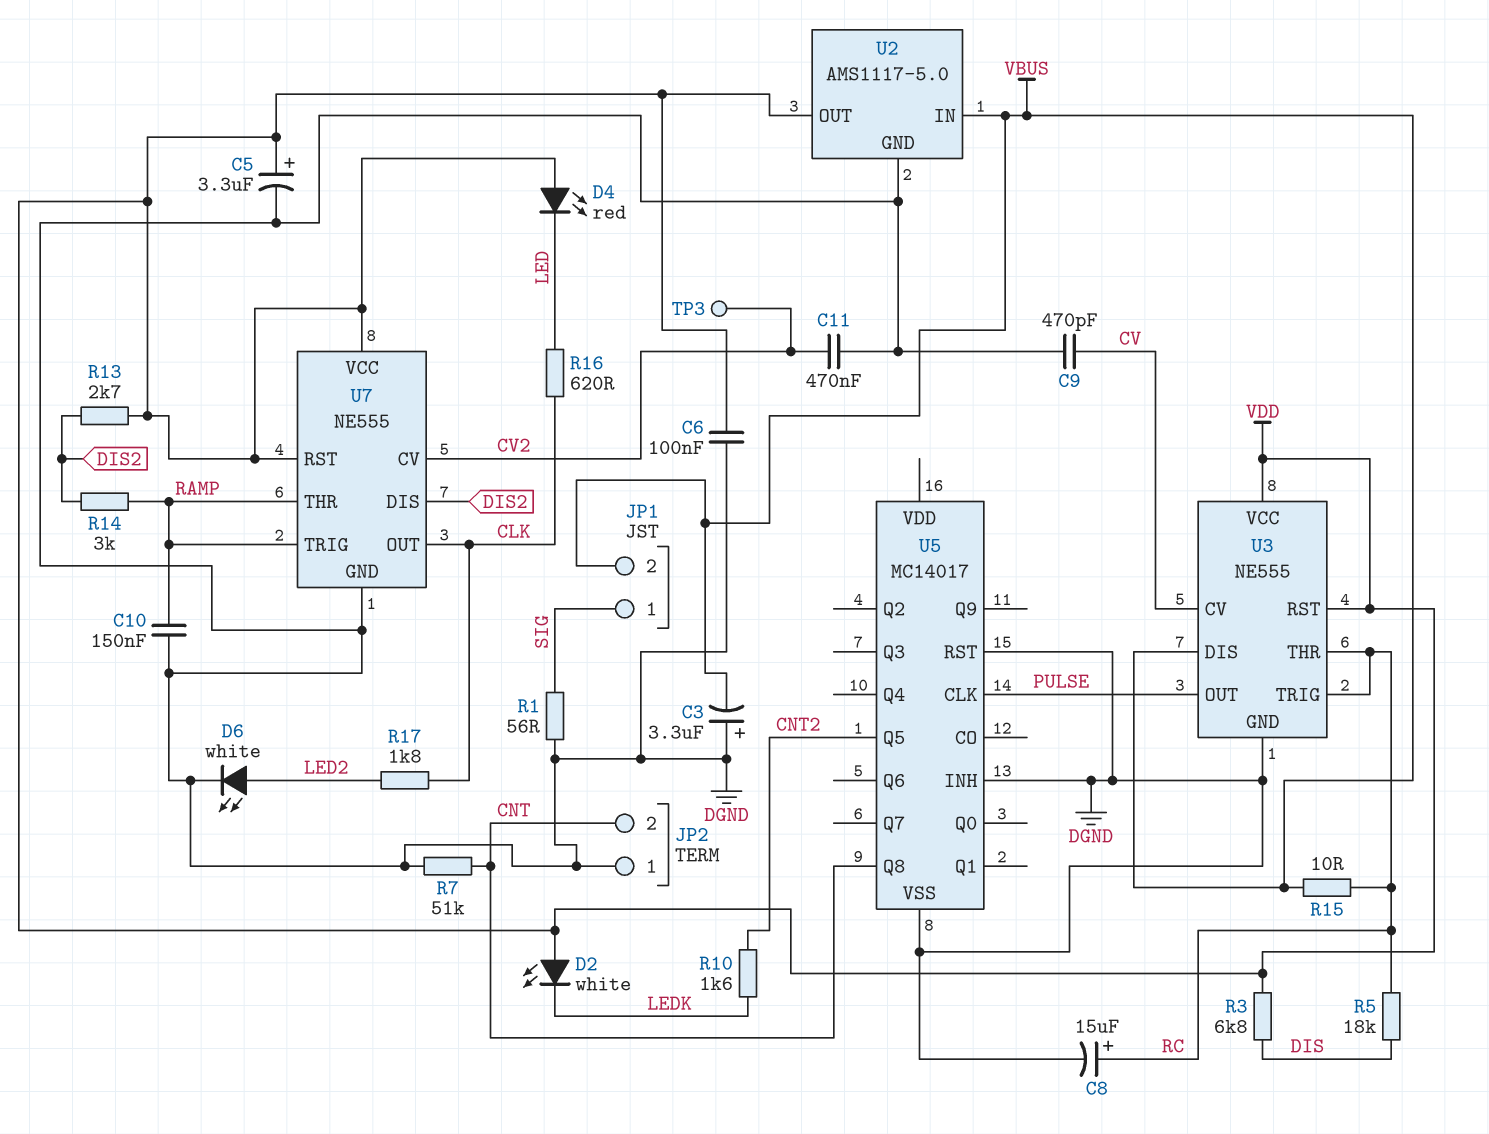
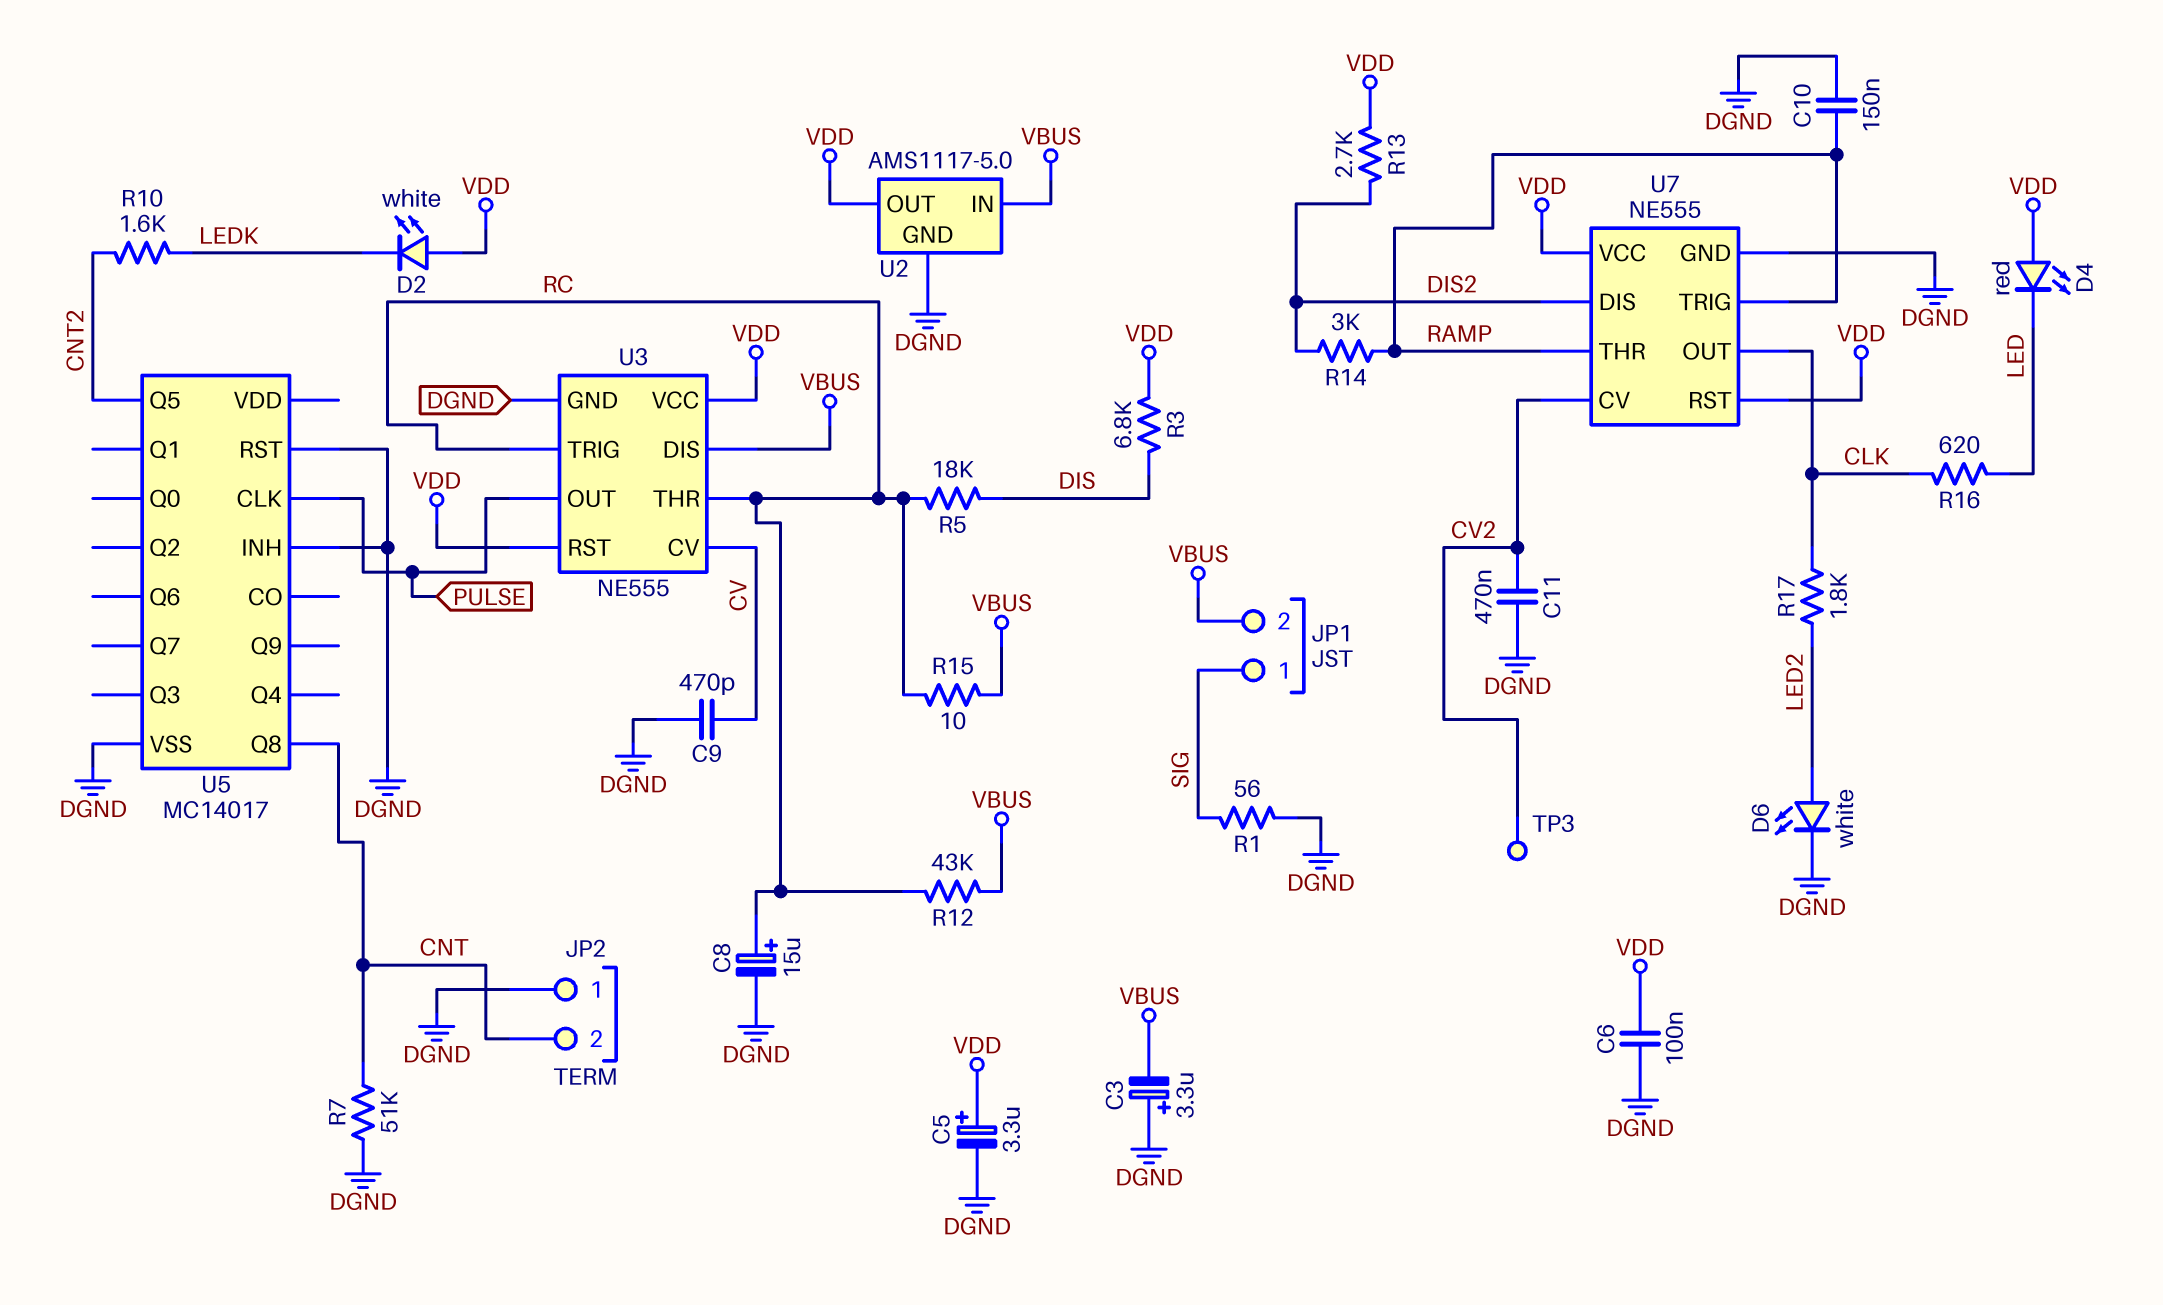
R12: none -> 43k (RC, VBUS)

